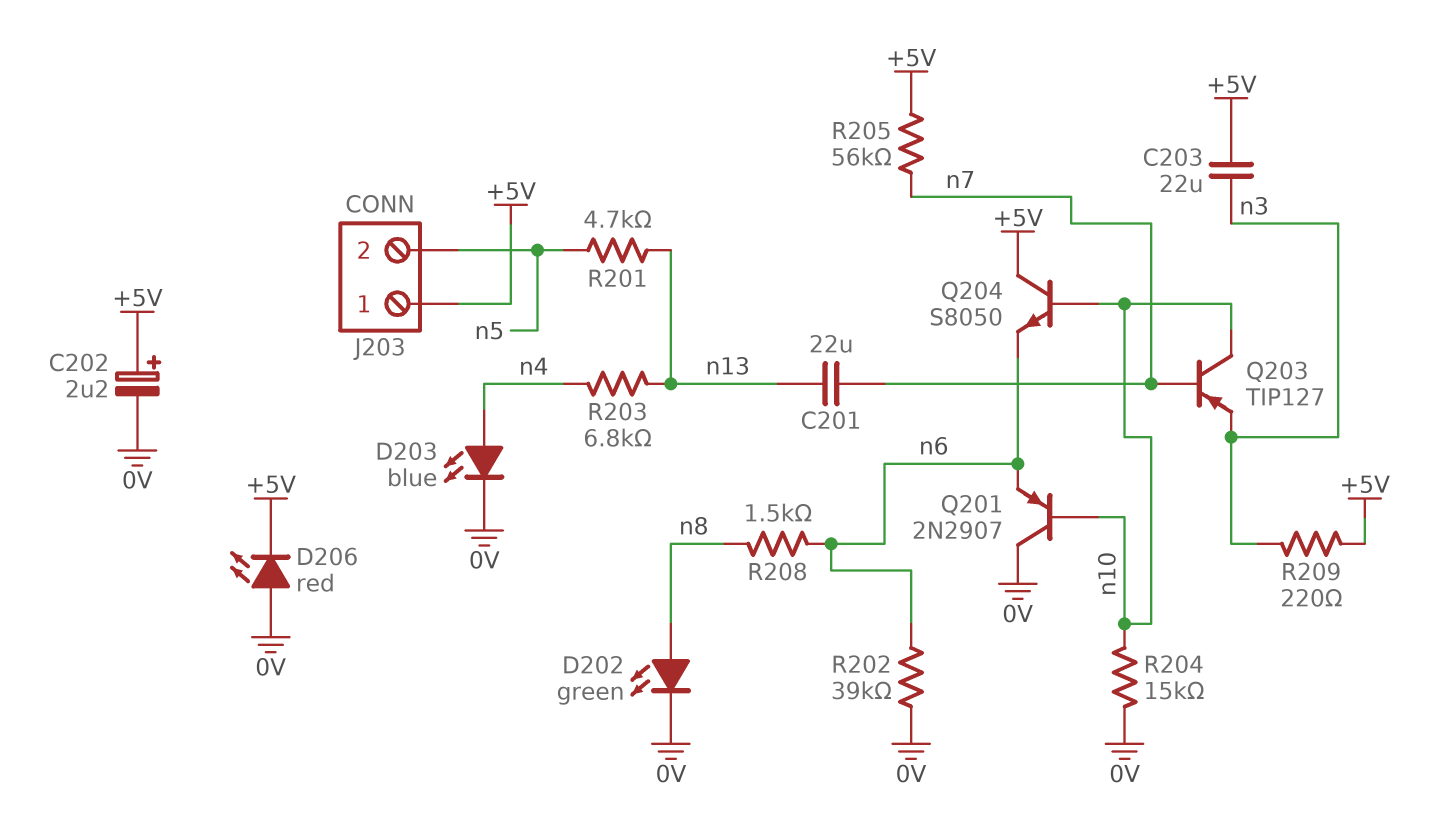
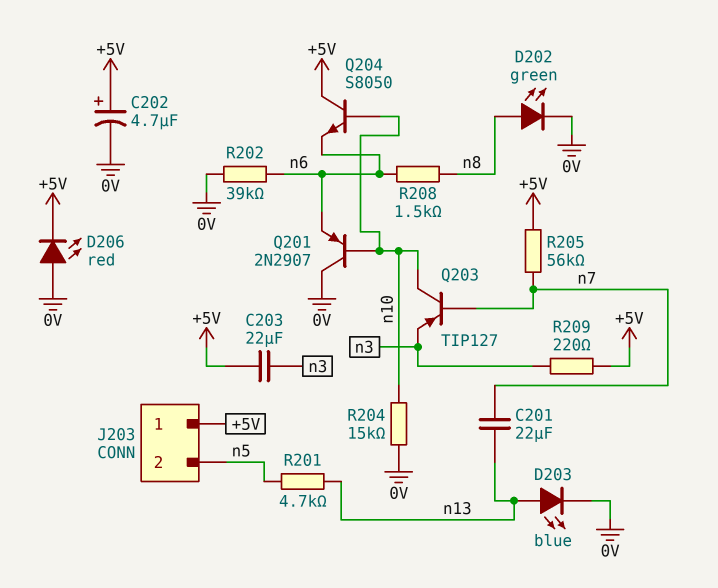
C202: 2.2uF (plus +5V, minus 0V) -> 4.7uF (plus +5V, minus 0V)
D203: LED blue (A n4, K 0V) -> LED blue (A n13, K 0V)
R203: 6.8k (n4, n13) -> none

